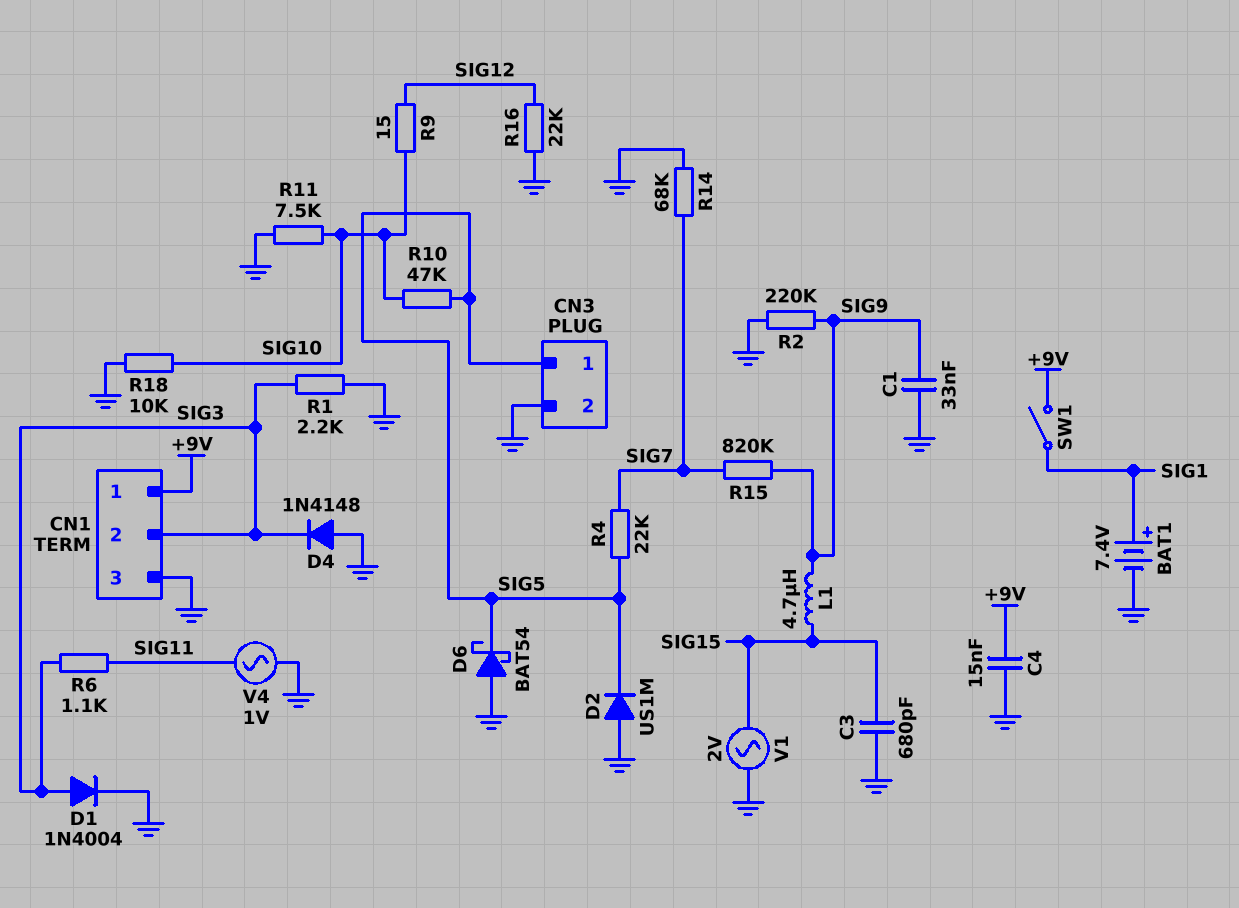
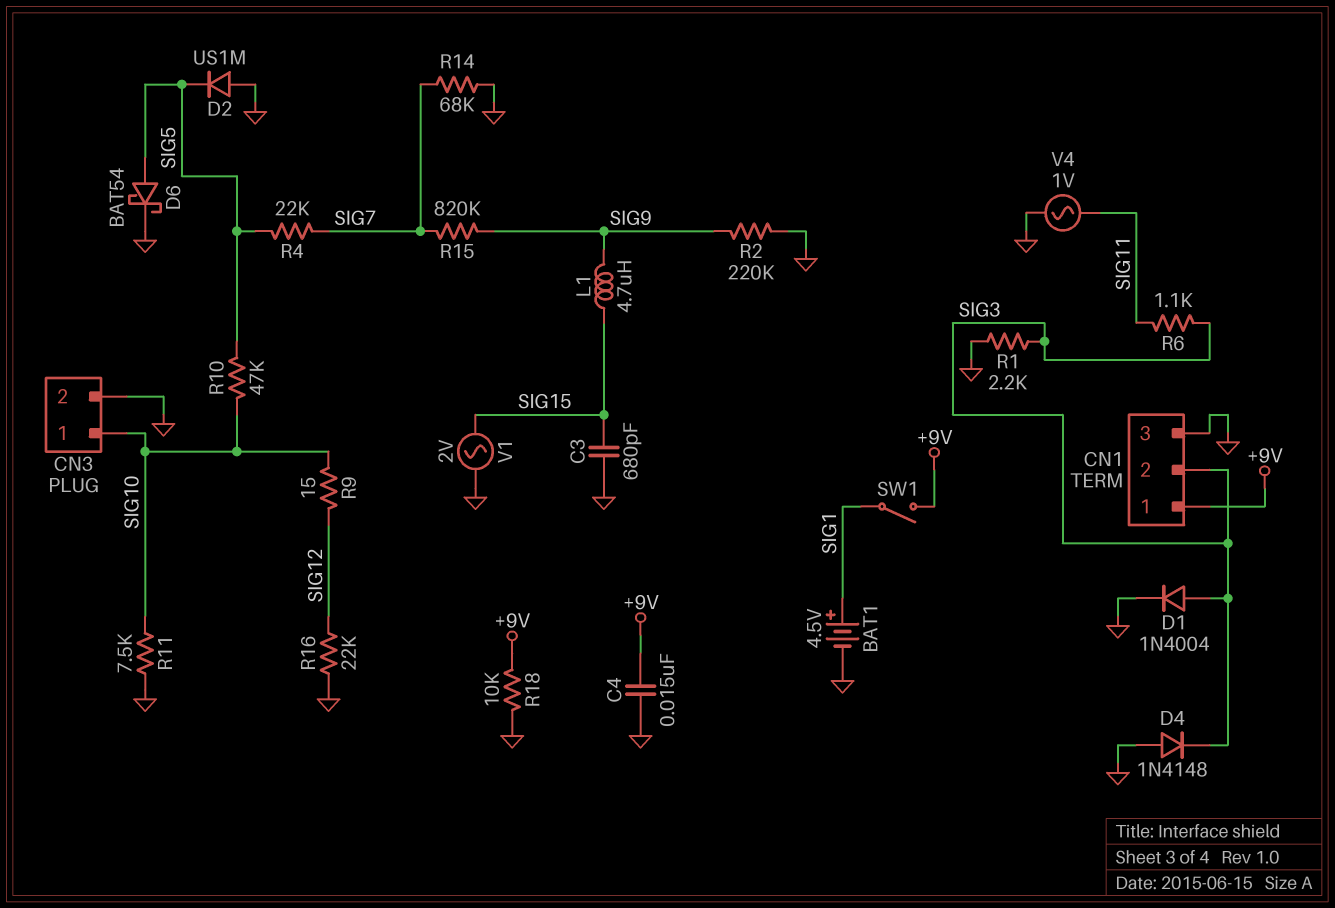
BAT1: 7.4V (plus SIG1, minus GND) -> 4.5V (plus SIG1, minus GND)
C1: 33nF (GND, SIG9) -> none
CN3 pin 1: SIG5 -> SIG10
D6: schottky BAT54 (A GND, K SIG5) -> schottky BAT54 (A SIG5, K GND)
R18: 10k (GND, SIG10) -> 10k (+9V, GND)

